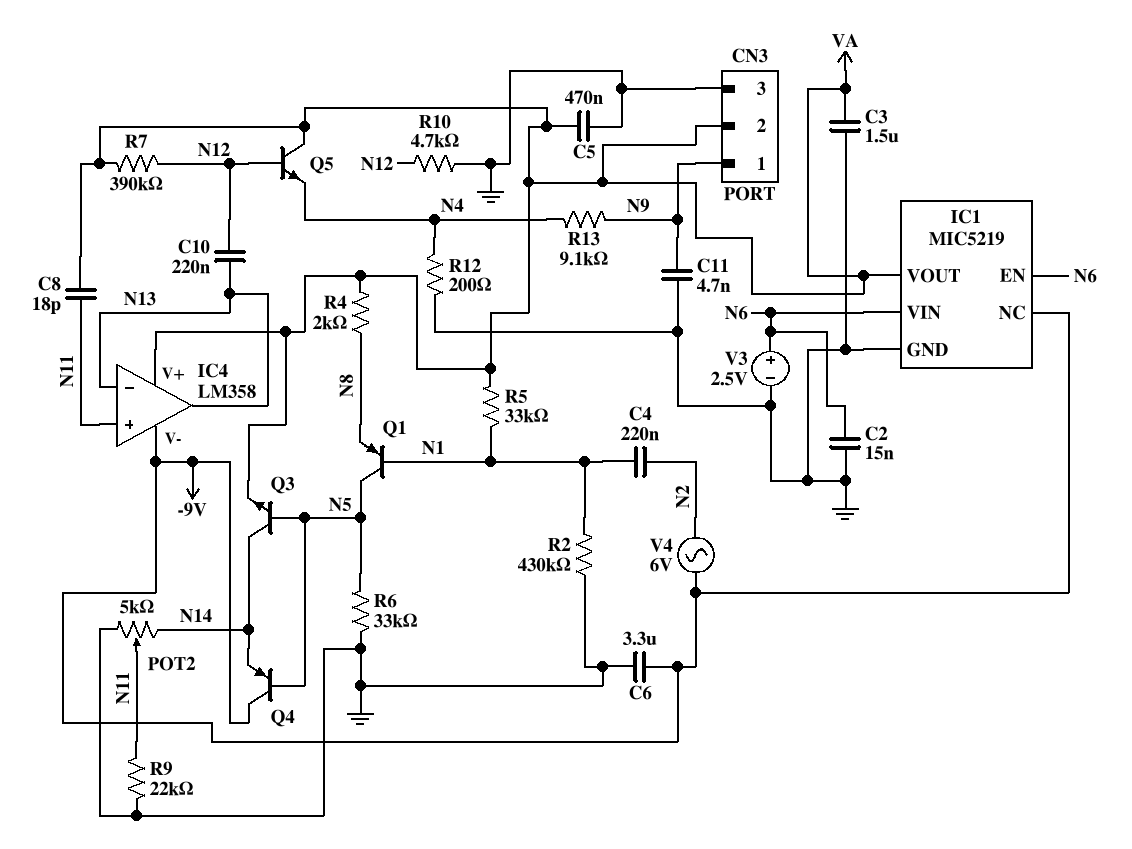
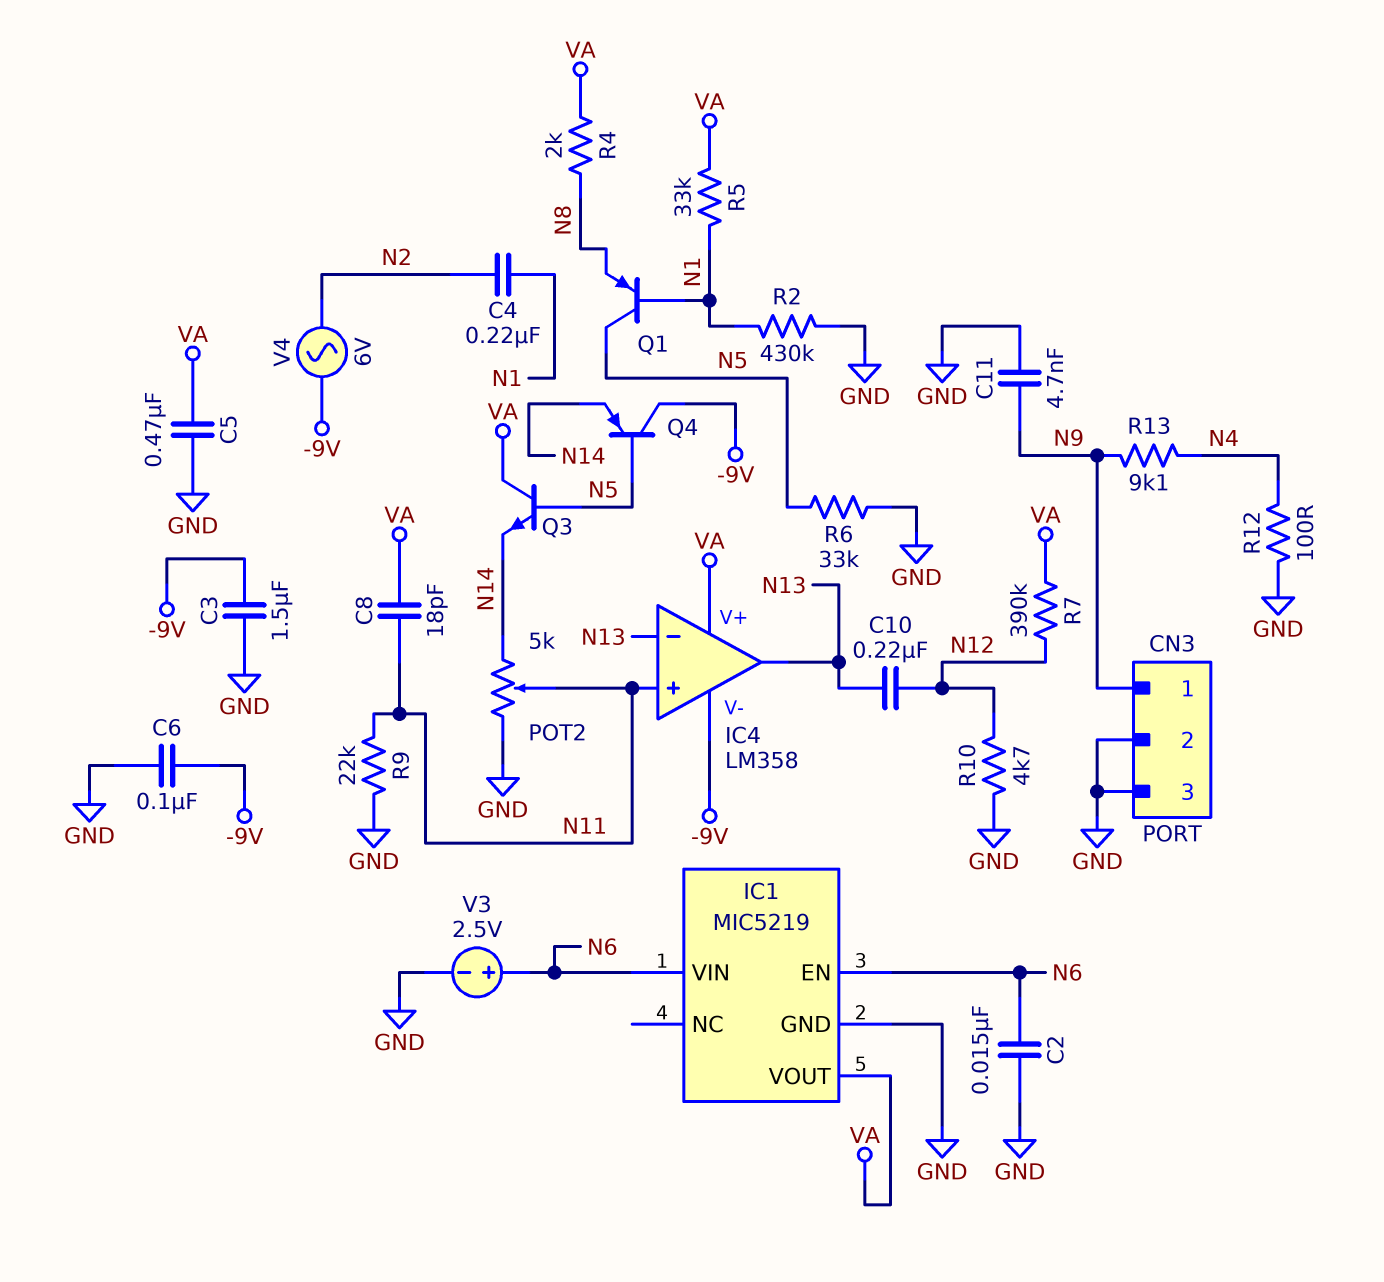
C3: 1.5uF (GND, VA) -> 1.5uF (-9V, GND)
C6: 3.3uF (-9V, GND) -> 100nF (-9V, GND)
CN3 pin 2: VA -> GND
IC1 pin NC: -9V -> none
Q3: NPN (B N5, C N14, E VA) -> NPN (B N5, C VA, E N14)
Q5: NPN (B N12, C VA, E N4) -> none
R12: 200 (GND, N4) -> 100 (GND, N4)

